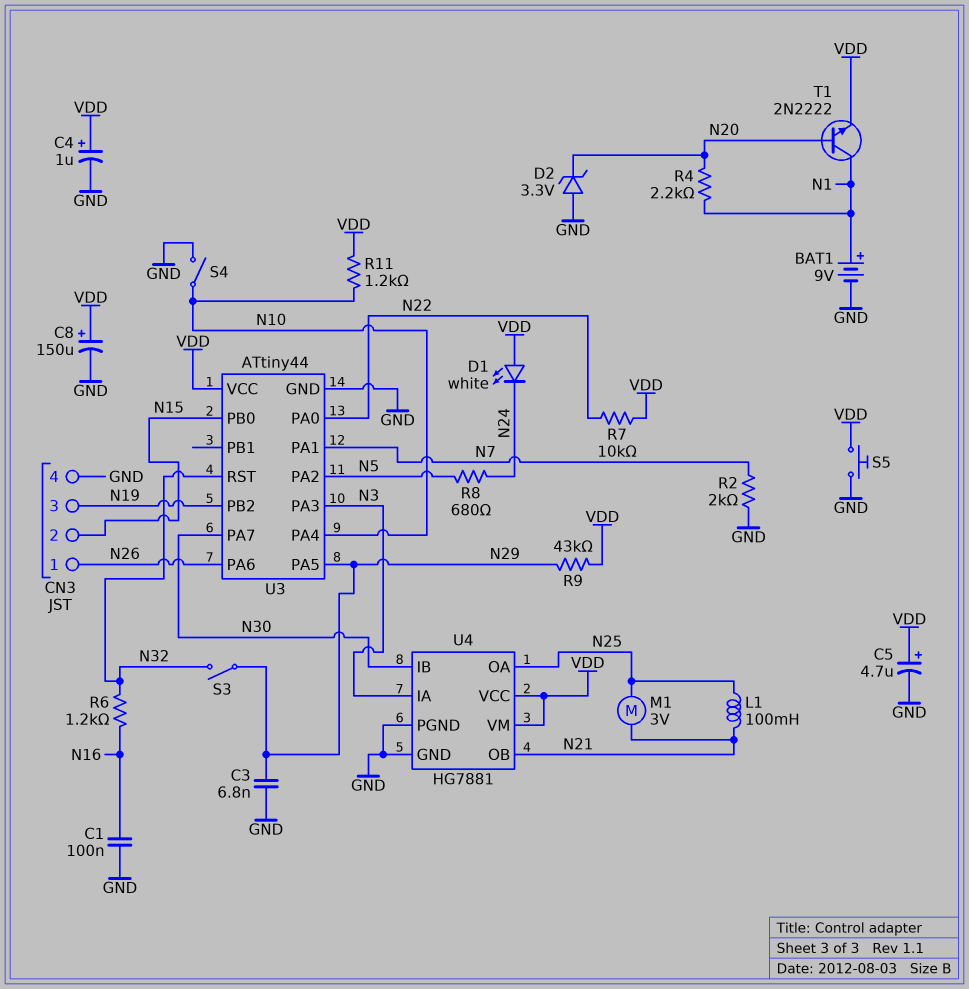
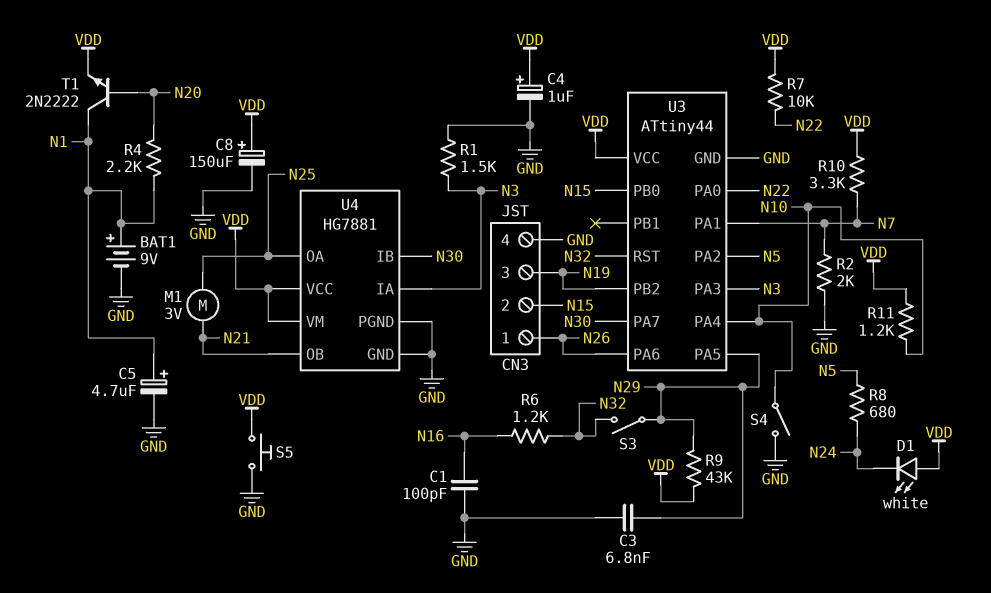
C1: 100nF (GND, N16) -> 100pF (GND, N16)
C5: 4.7uF (plus VDD, minus GND) -> 4.7uF (plus N1, minus GND)
D2: zener 3.3V (A GND, K N20) -> none
L1: 100mH (N21, N25) -> none
R1: none -> 1.5k (GND, N3)
R10: none -> 3.3k (N7, VDD)

